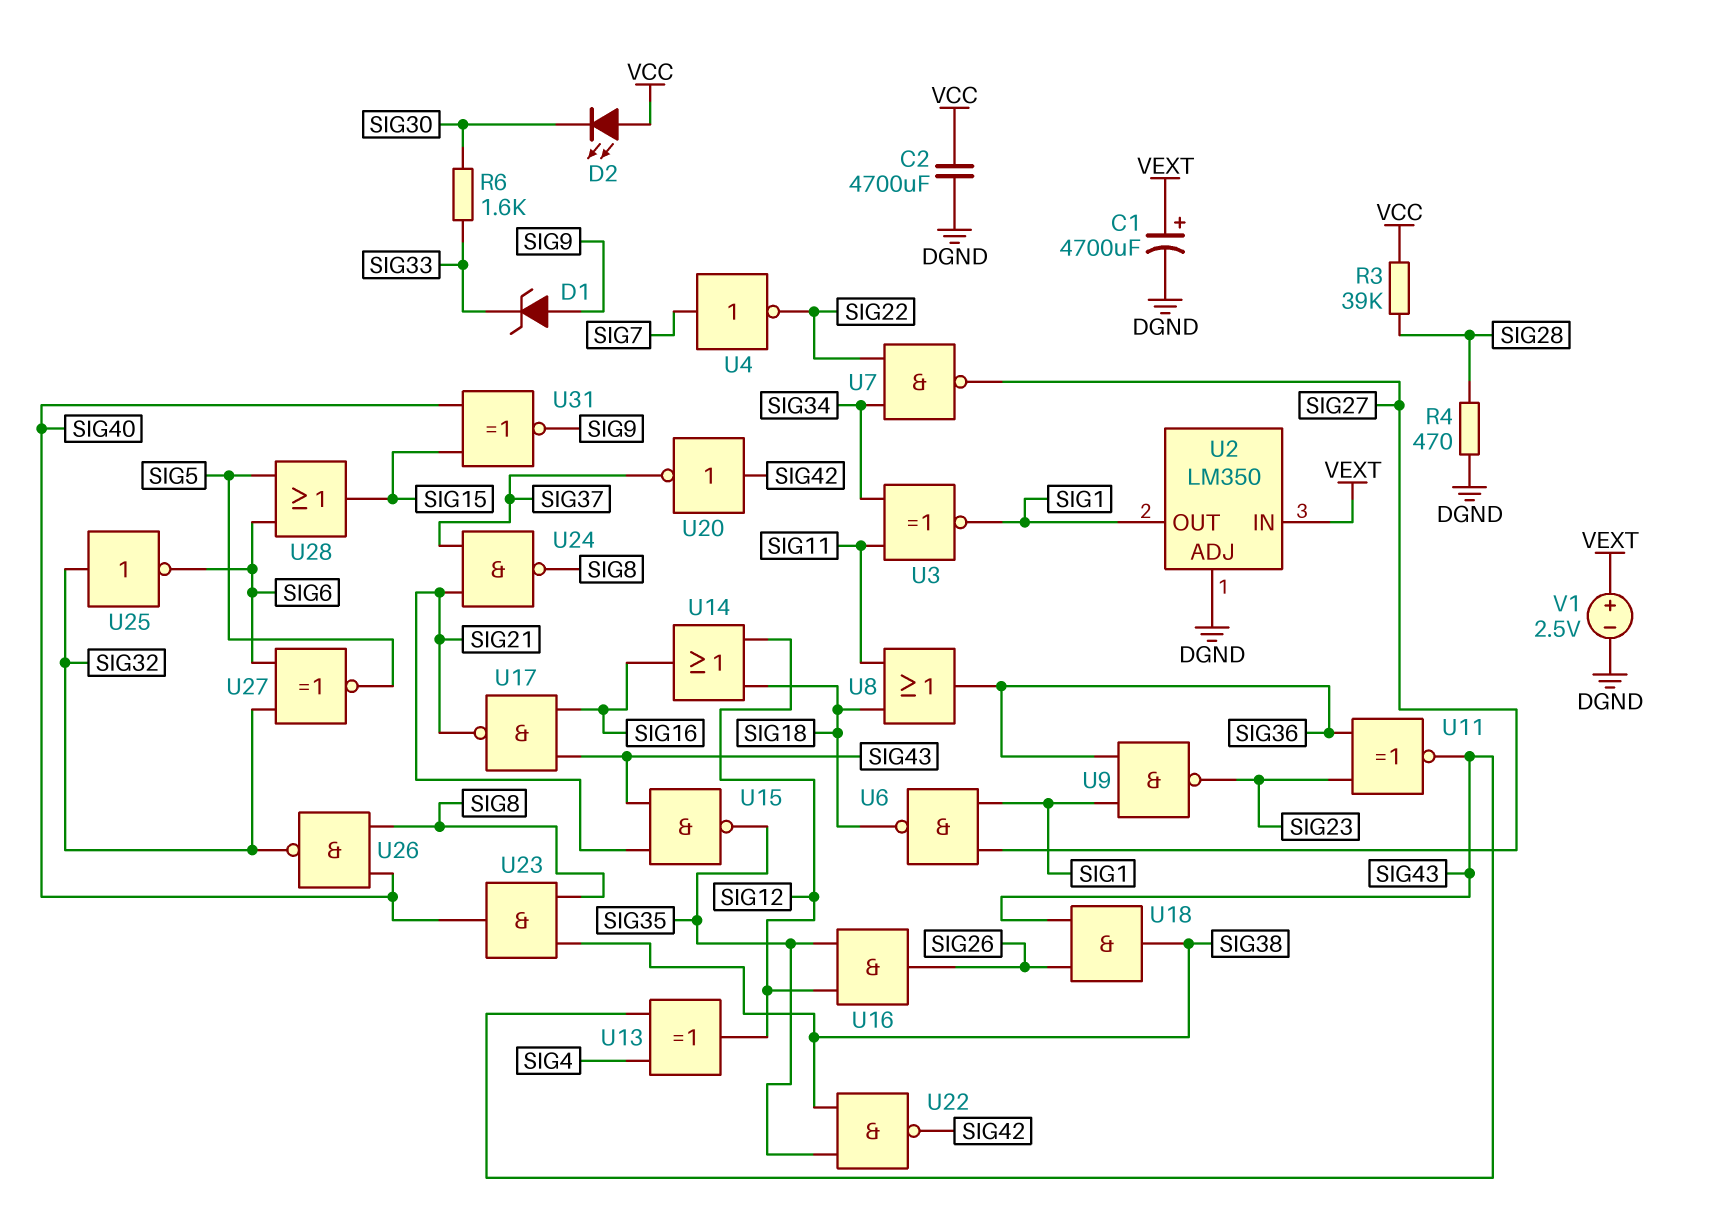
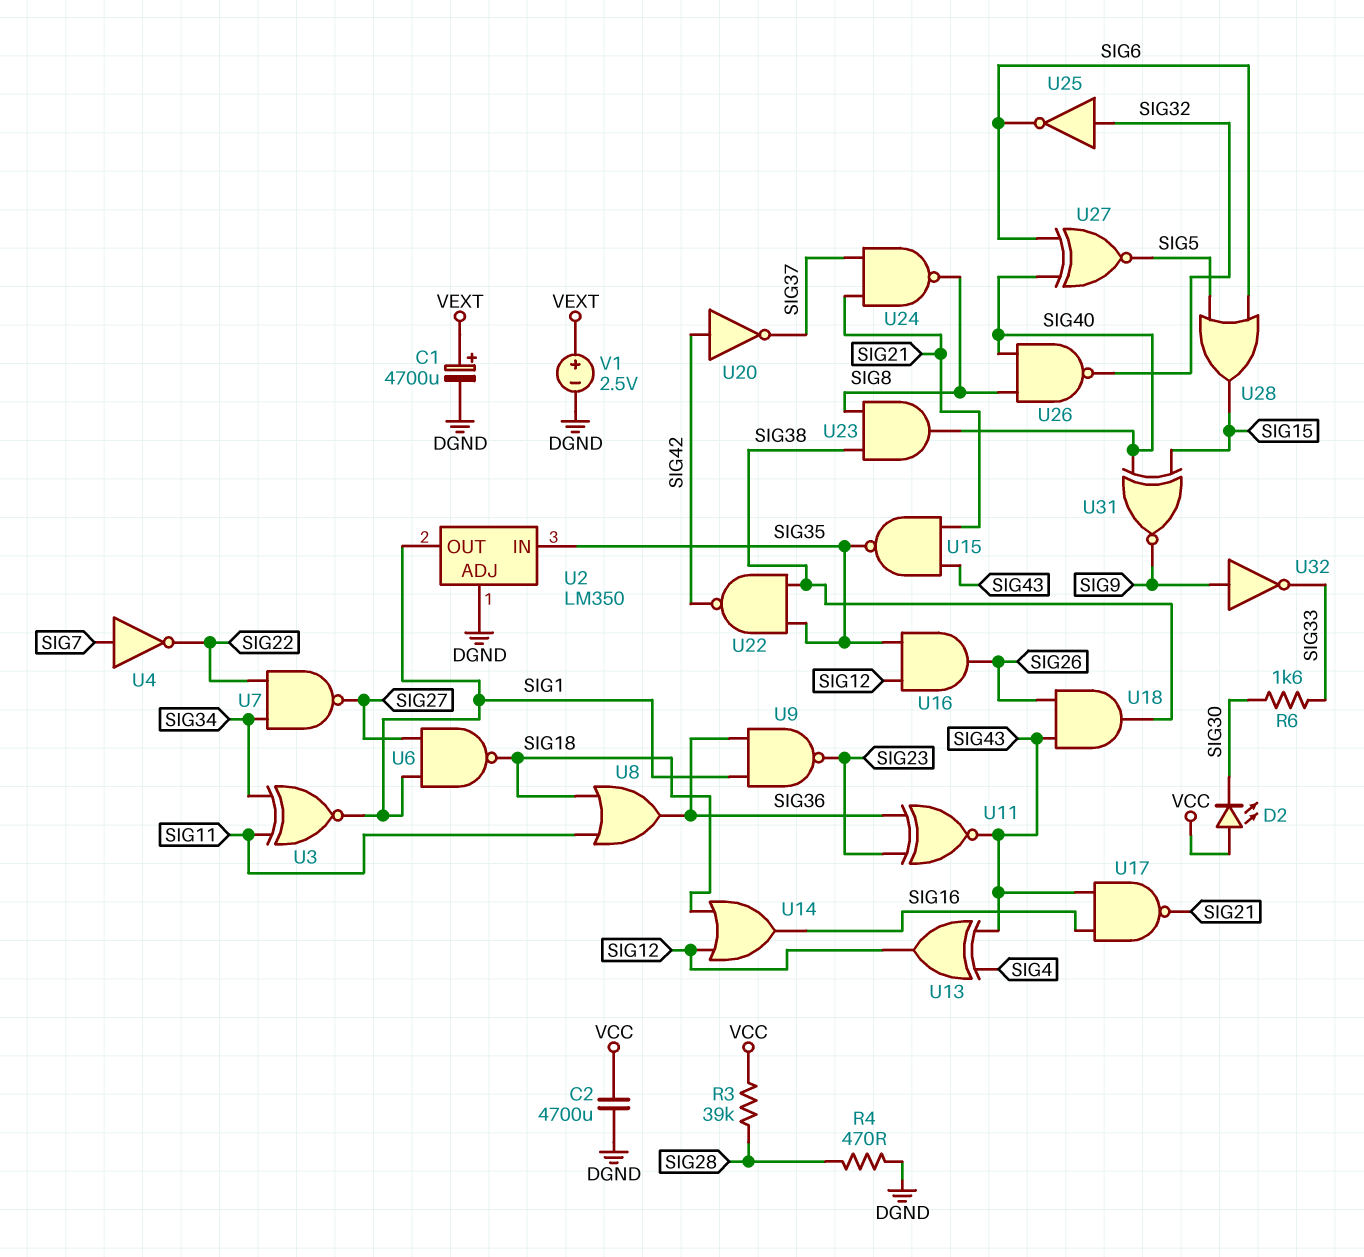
D1: zener (A SIG9, K SIG33) -> none
U2 pin IN: VEXT -> SIG35
U27: XNOR (in SIG6, in SIG32, out SIG5) -> XNOR (in SIG6, in SIG40, out SIG5)
U32: none -> NOT (in SIG9, out SIG33)

